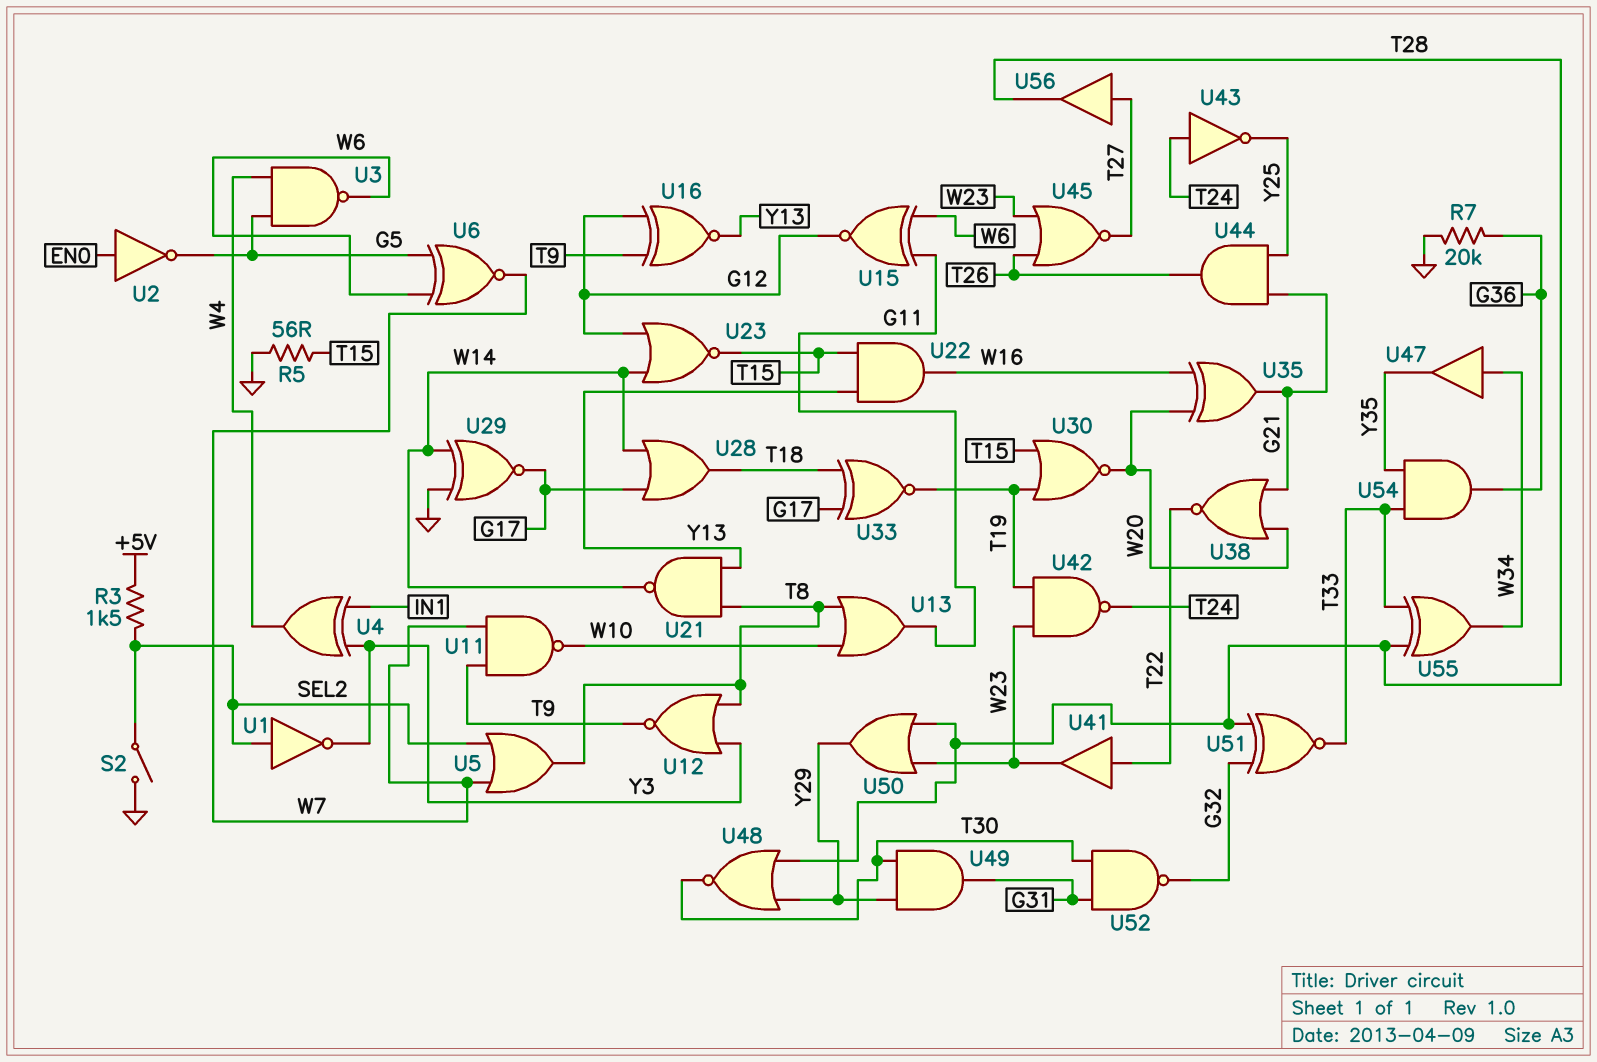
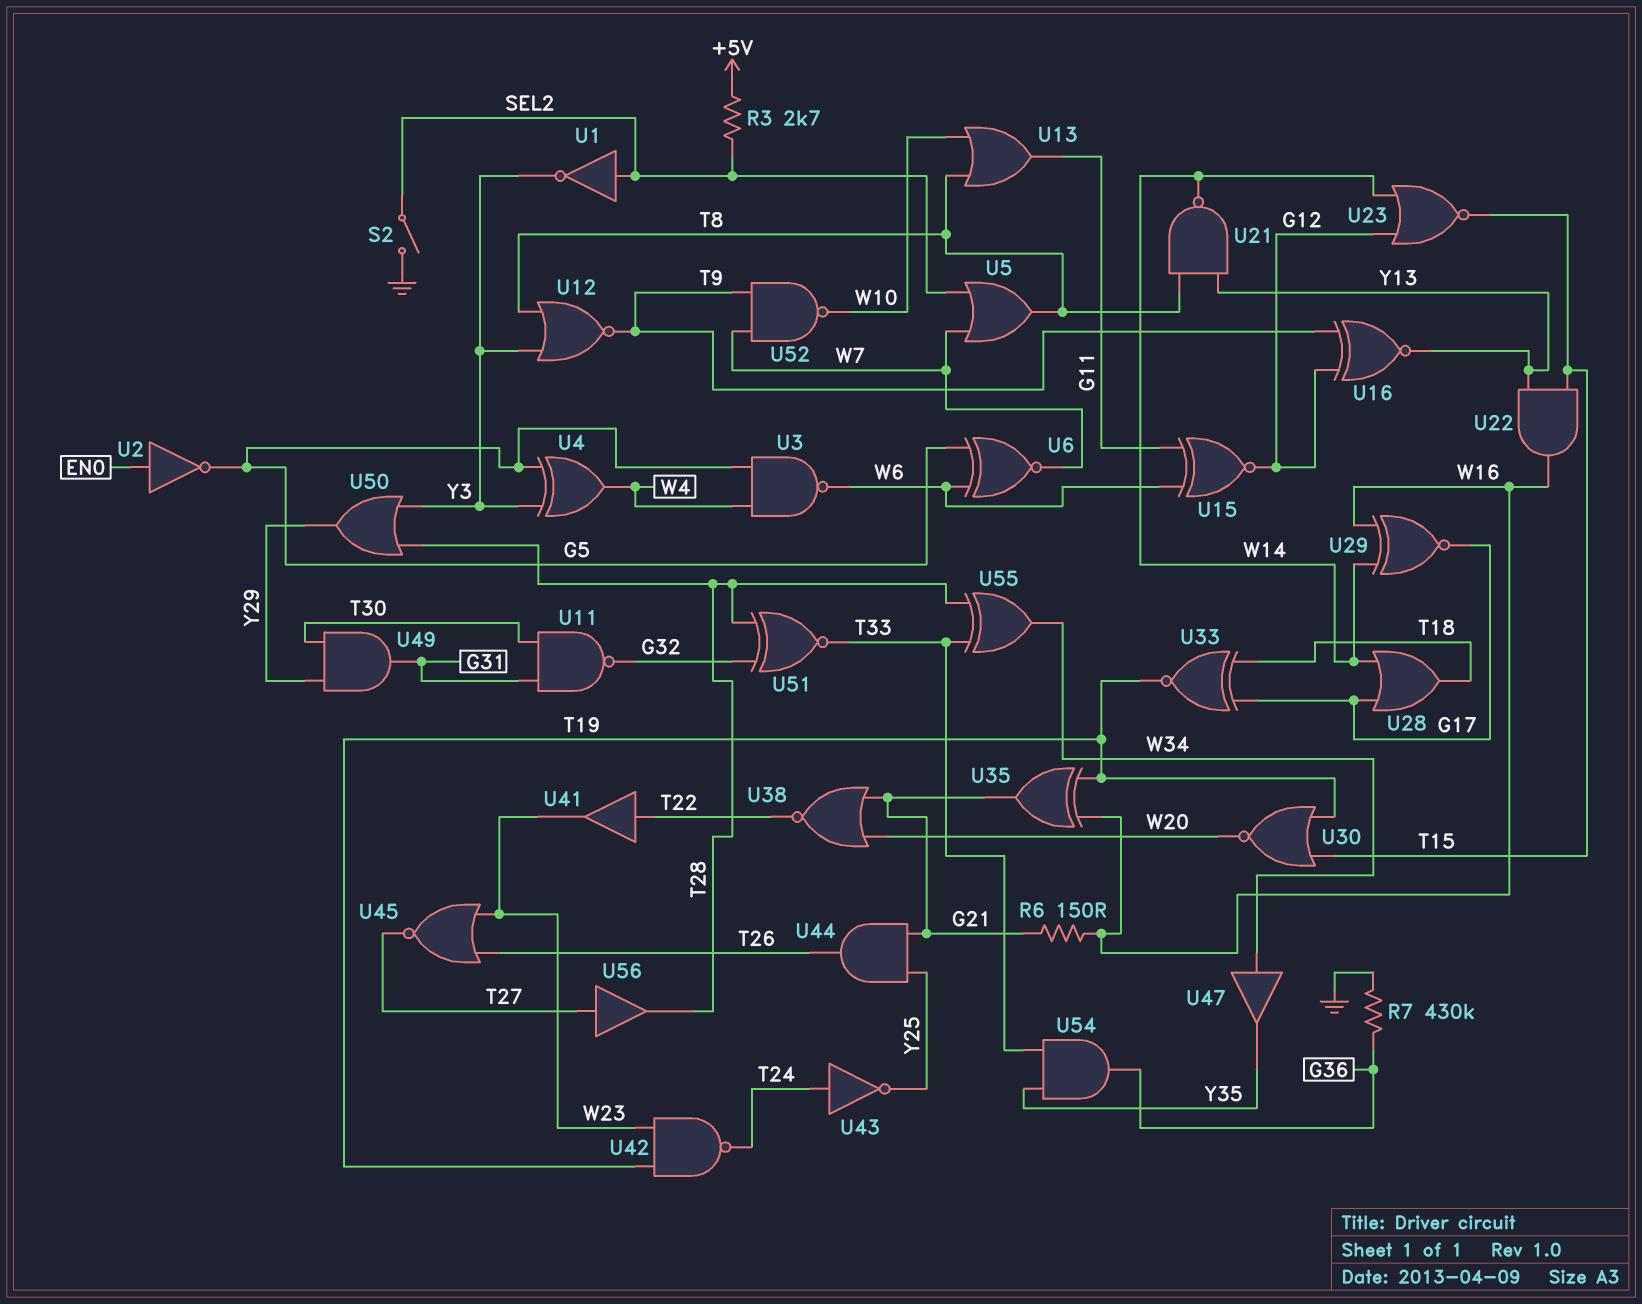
R3: 1.5k (+5V, SEL2) -> 2.7k (+5V, SEL2)
R5: 56 (GND, T15) -> none
R6: none -> 150 (G21, W16)
R7: 20k (G36, GND) -> 430k (G36, GND)
U4: XOR (in IN1, in Y3, out W4) -> XOR (in G5, in Y3, out W4)
U11: NAND (in T9, in W7, out W10) -> NAND (in G31, in T30, out G32)
U29: XNOR (in GND, in W14, out G17) -> XNOR (in W14, in W16, out G17)
U35: XOR (in W16, in W20, out G21) -> XOR (in T19, in W16, out G21)
U48: NOR (in T28, in Y29, out T30) -> none
U50: OR (in T28, in W23, out Y29) -> OR (in T28, in Y3, out Y29)
U52: NAND (in G31, in T30, out G32) -> NAND (in T9, in W7, out W10)

